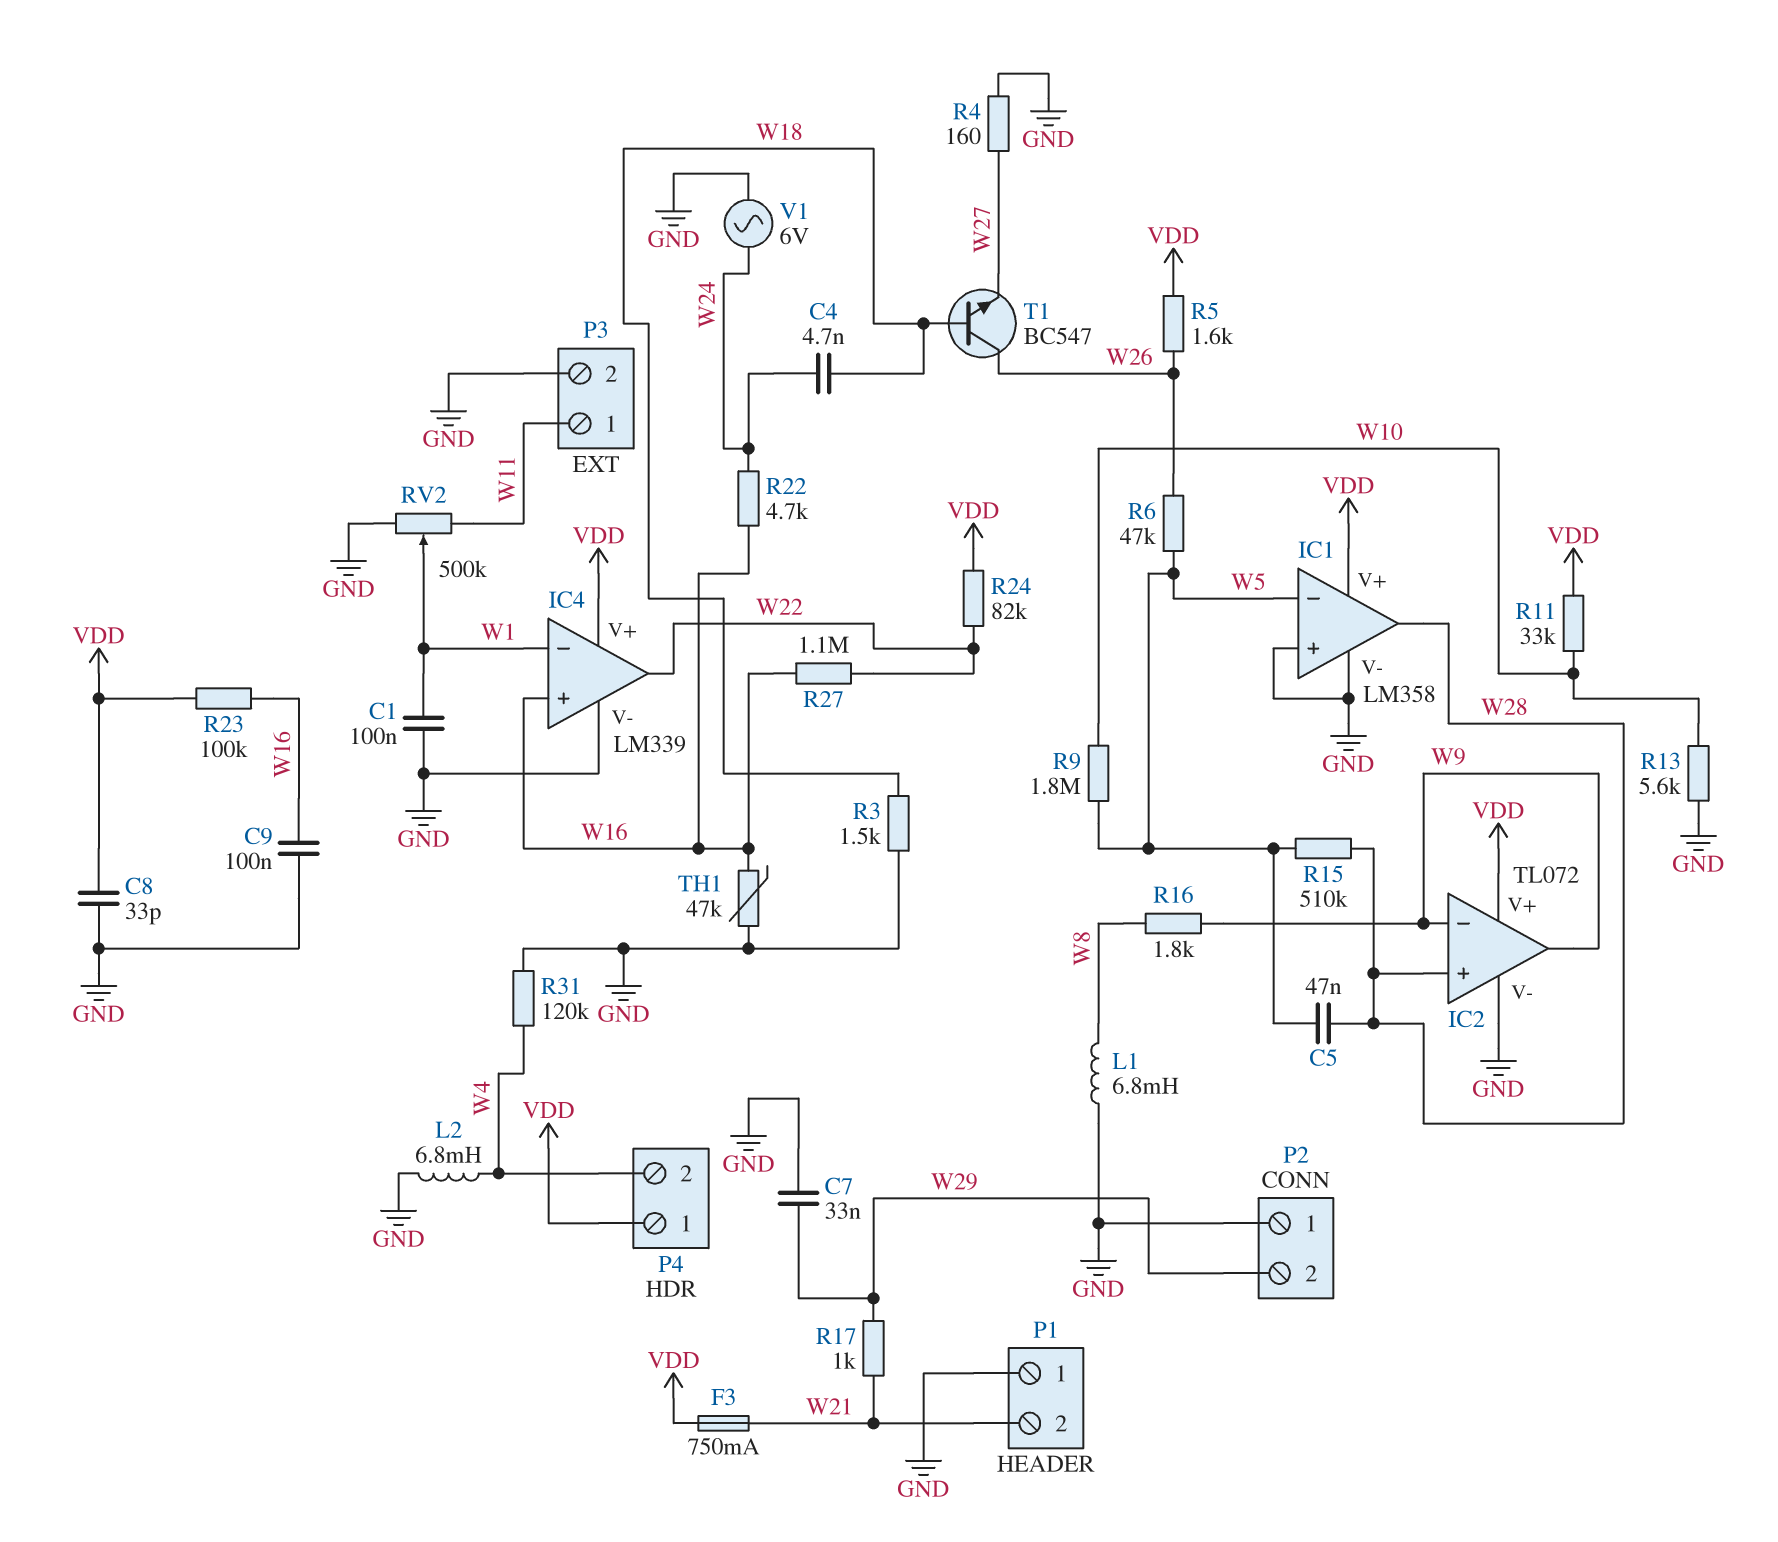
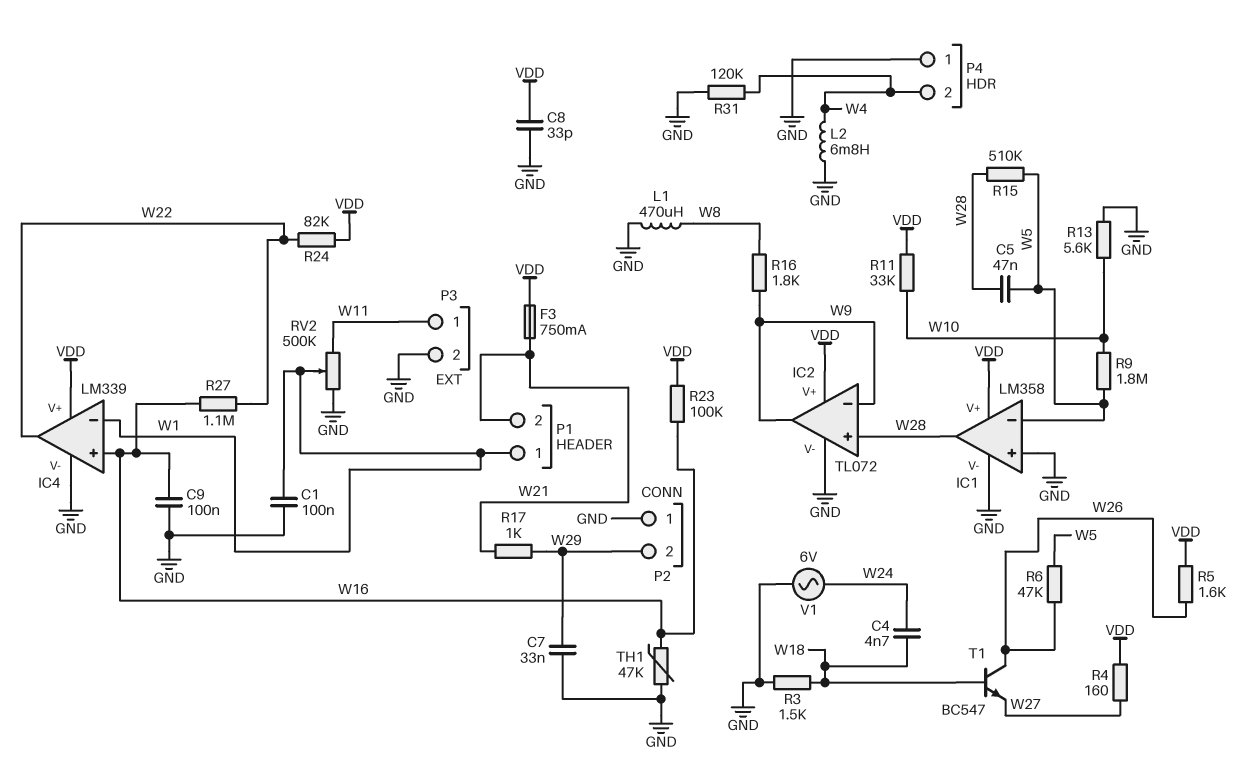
L1: 6.8mH (GND, W8) -> 470uH (GND, W8)
P1 pin 1: GND -> W1
P4 pin 1: VDD -> GND
R4: 160 (GND, W27) -> 160 (VDD, W27)
R22: 4.7k (W16, W24) -> none

